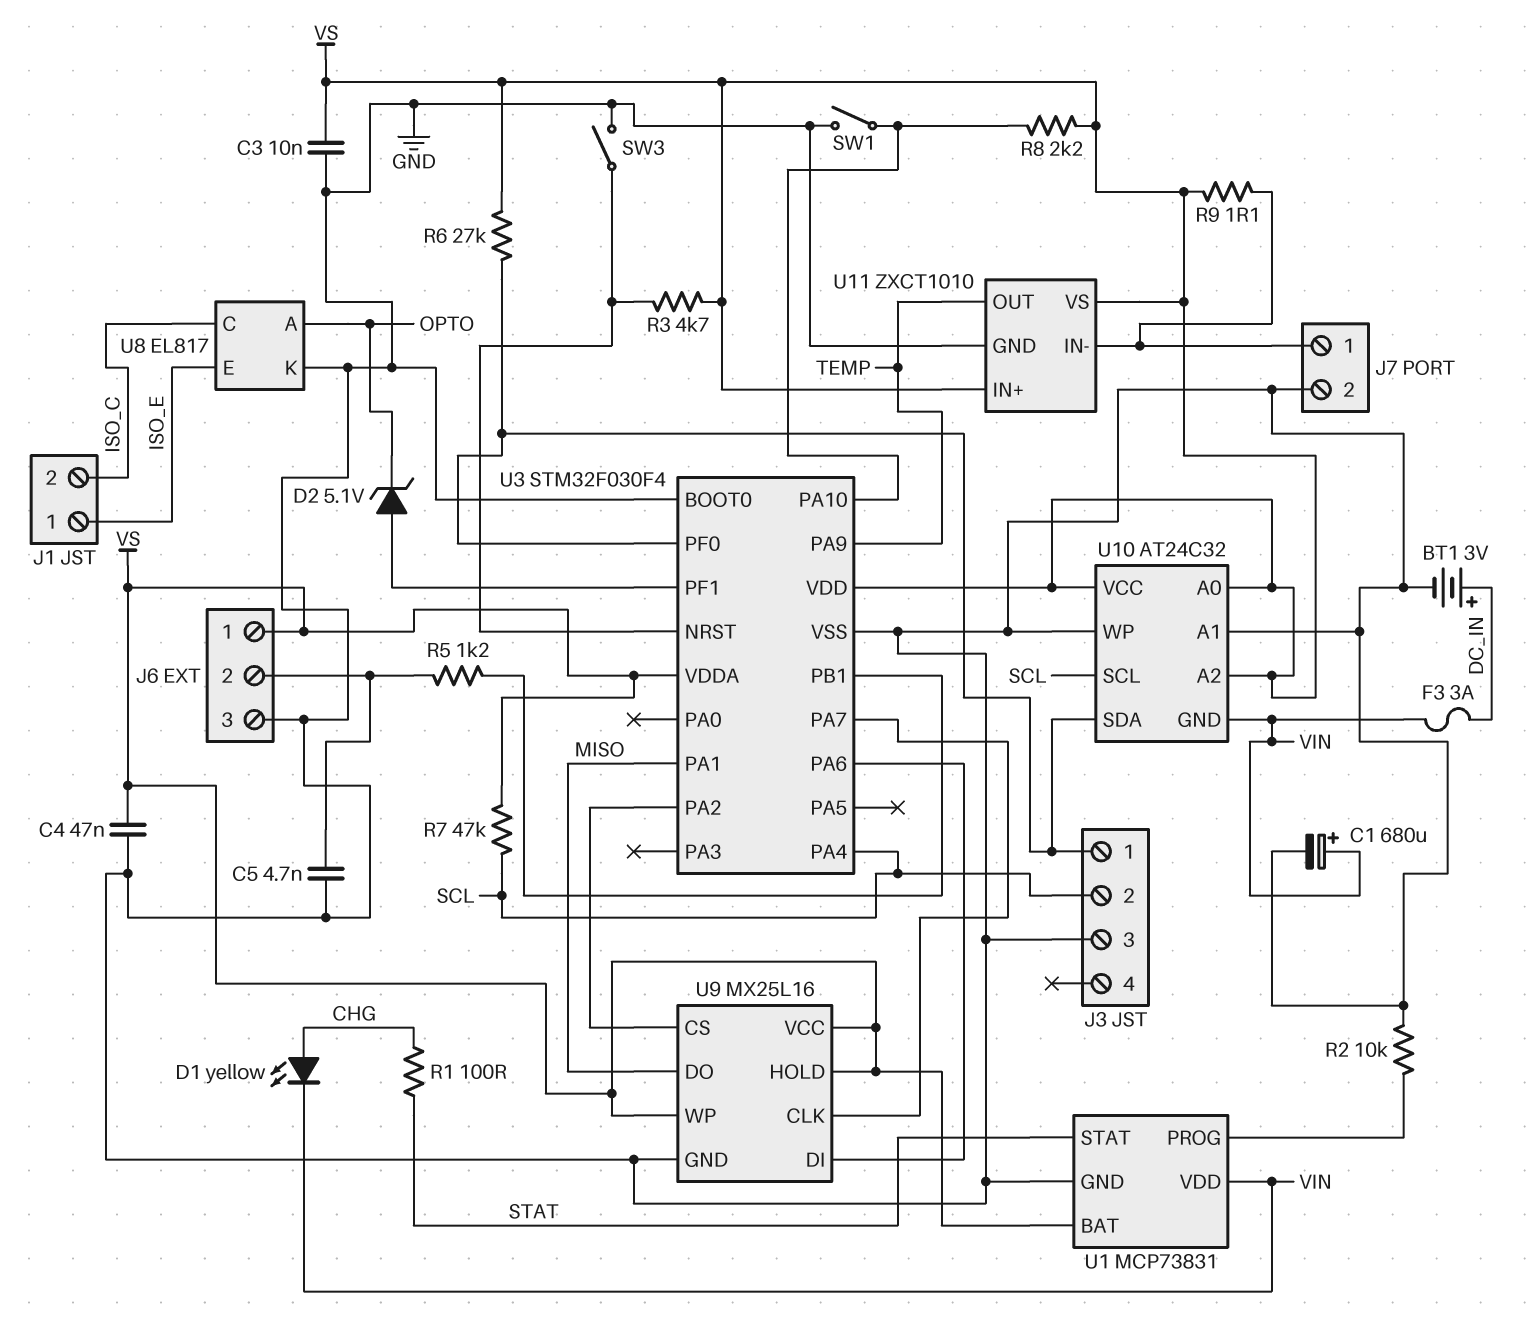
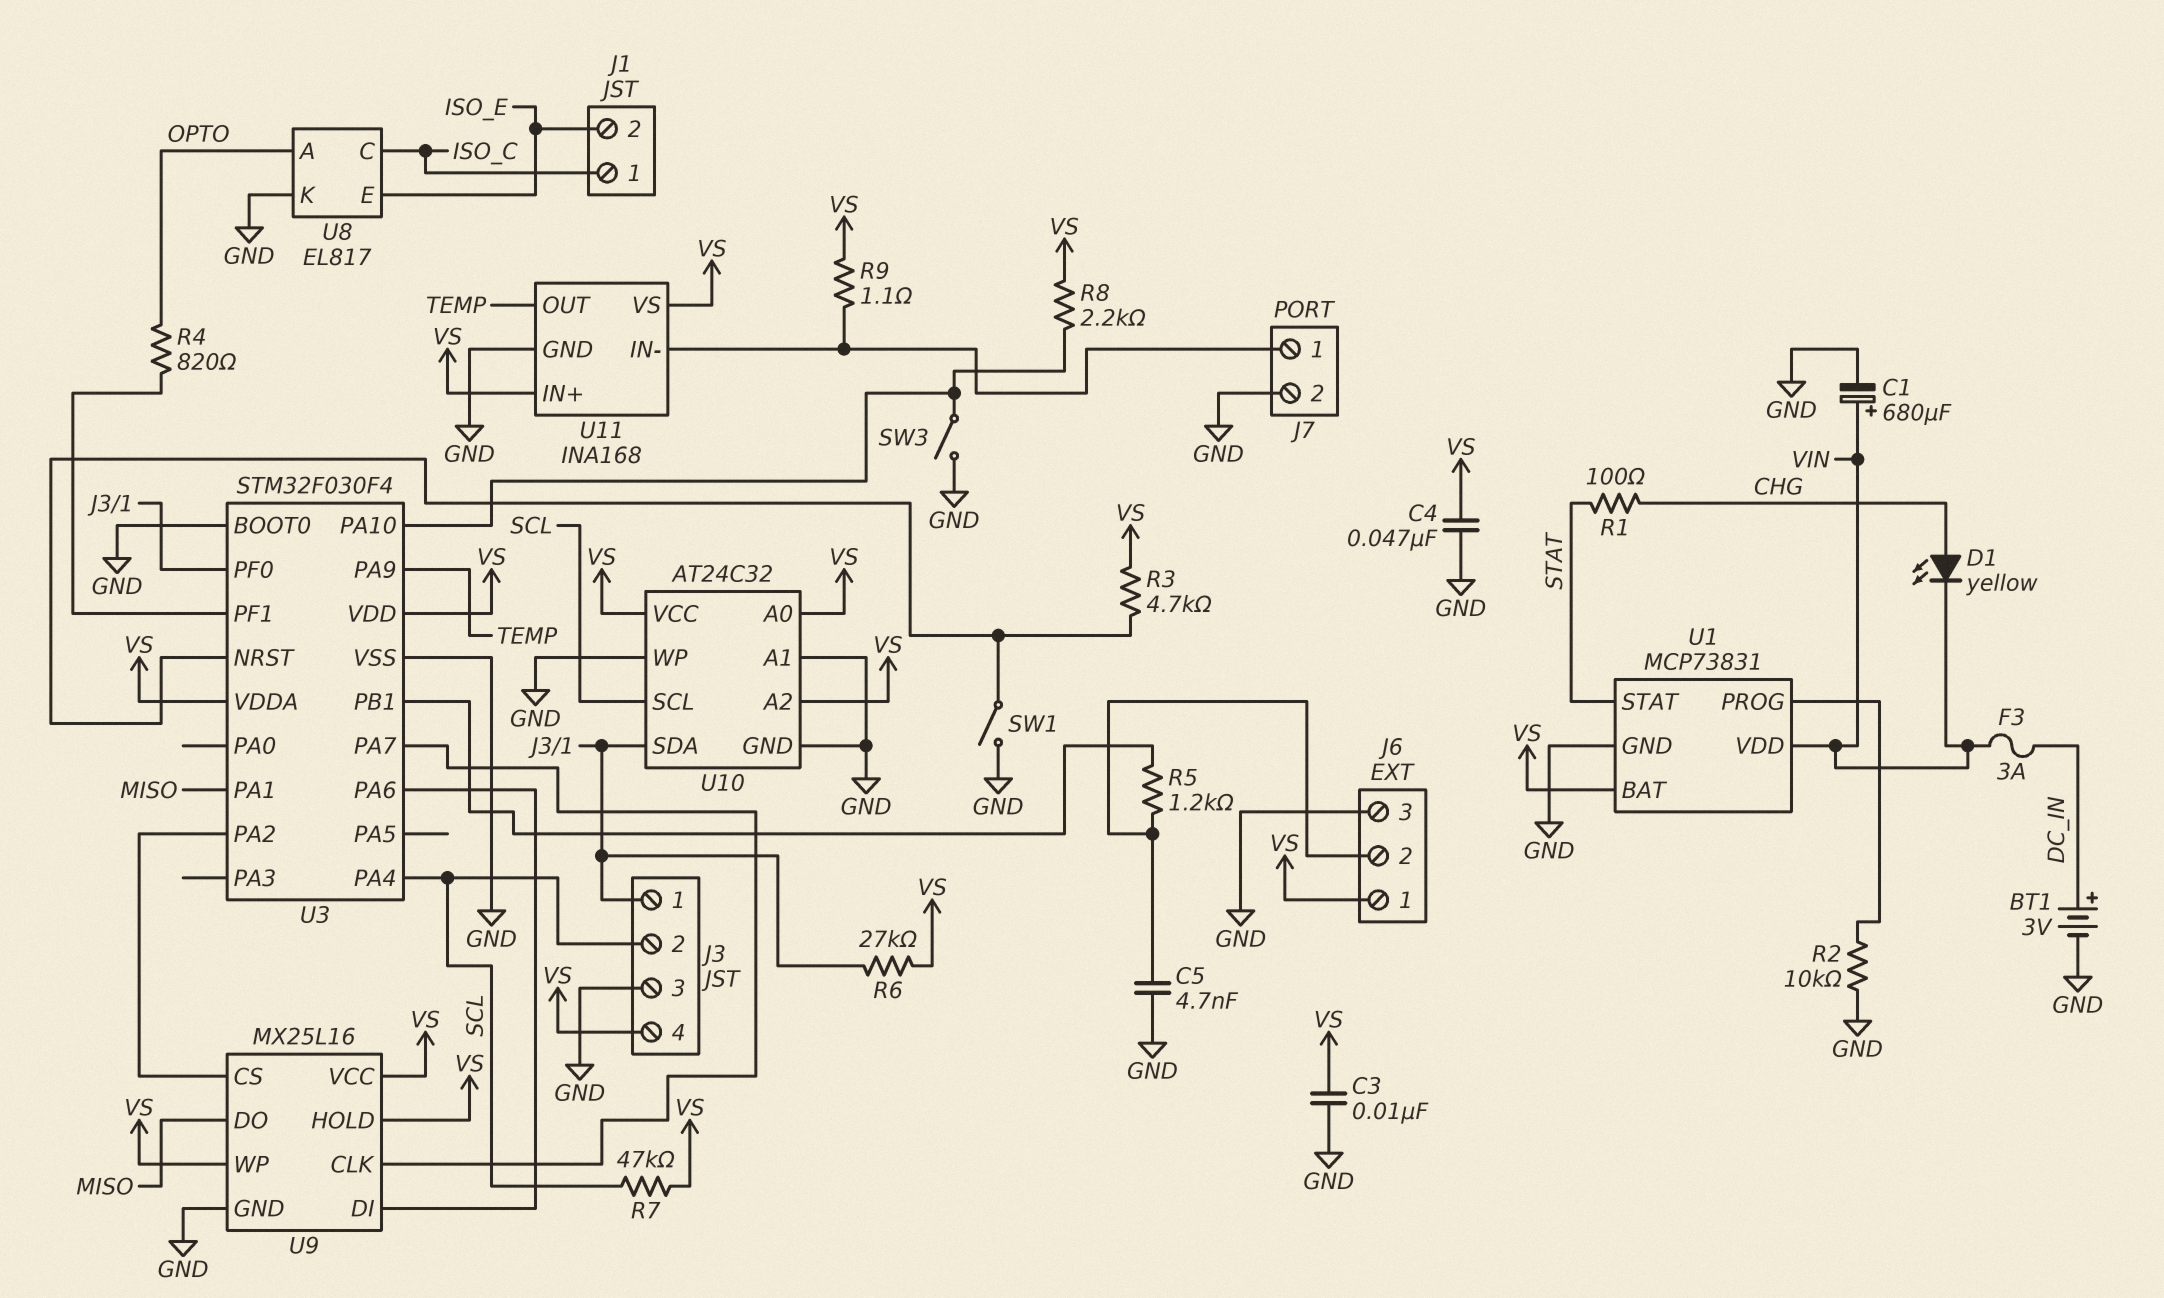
D2: zener 5.1V (A U3/PF1, K OPTO) -> none
J1 pin 1: ISO_E -> ISO_C
J1 pin 2: ISO_C -> ISO_E
J3 pin 4: none -> VS
R4: none -> 820 (OPTO, U3/PF1)
SW1: switch (GND, U3/PA10) -> switch (GND, U3/NRST)
SW3: switch (GND, U3/NRST) -> switch (GND, U3/PA10)
U10 pin GND: VIN -> GND
U11: ZXCT1010 -> INA168

